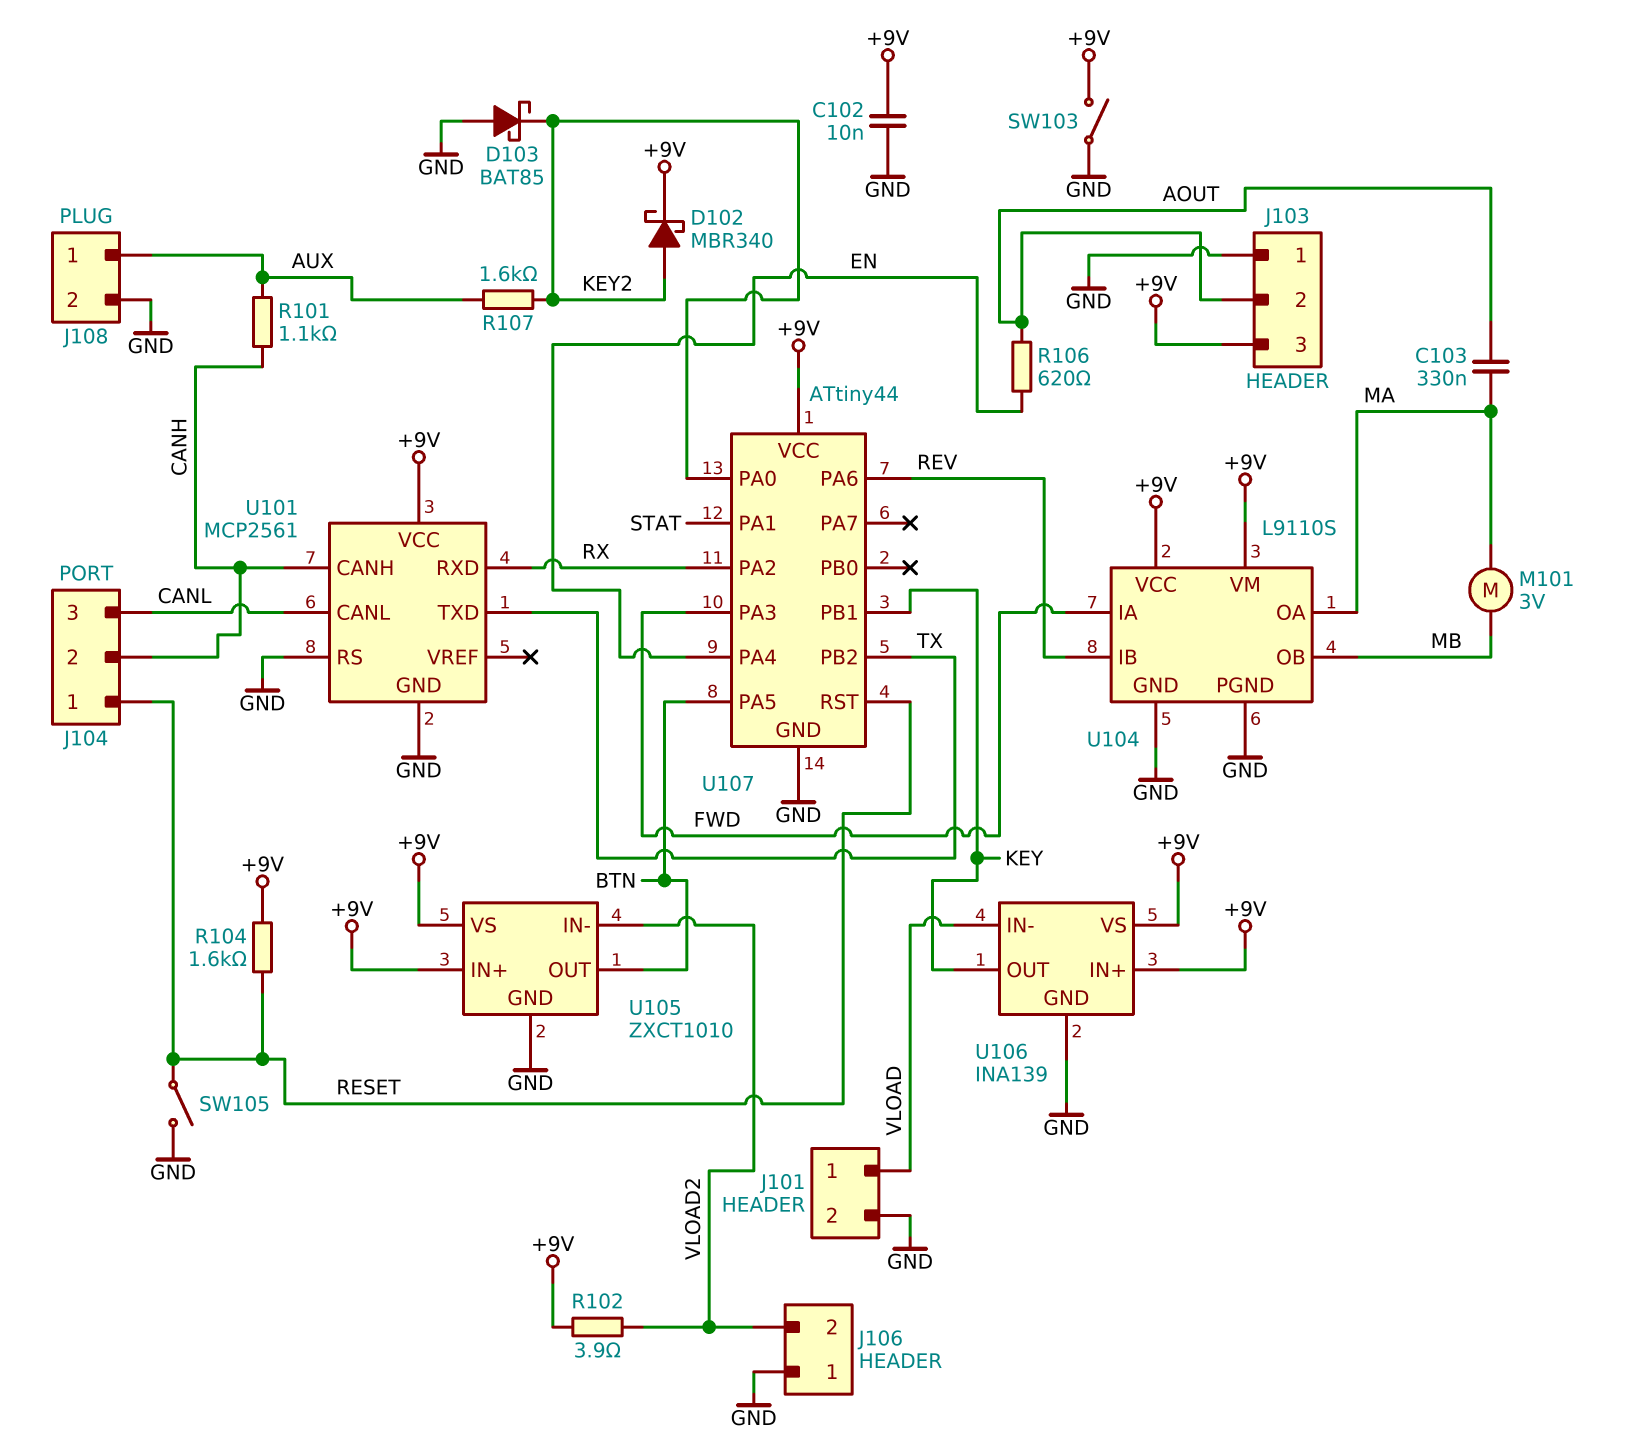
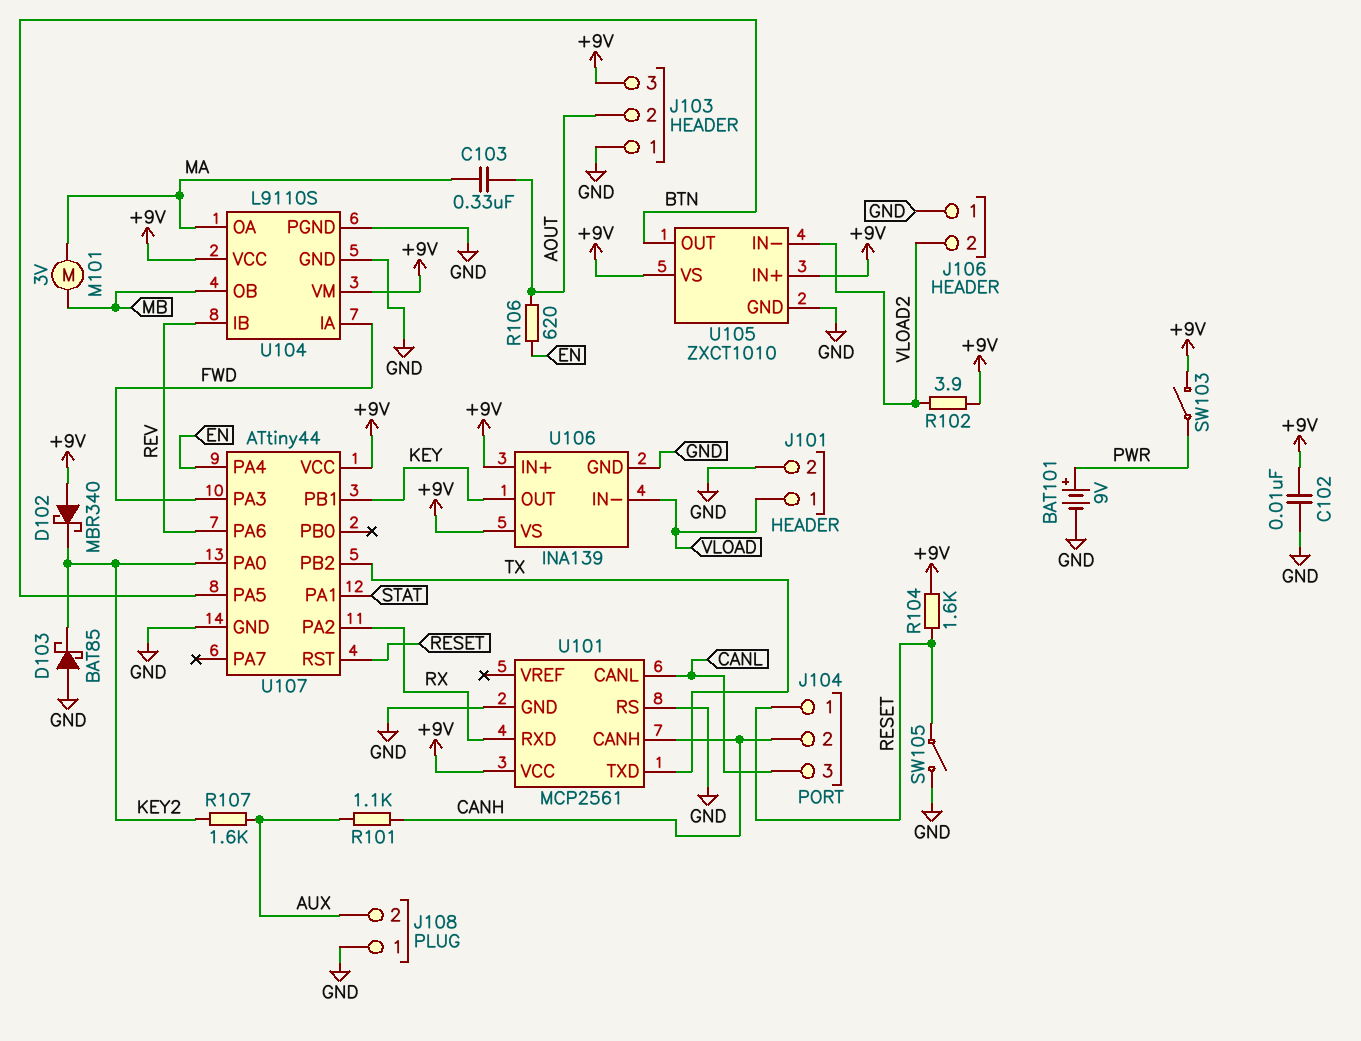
BAT101: none -> 9V (plus PWR, minus GND)
D102: schottky MBR340 (A KEY2, K +9V) -> schottky MBR340 (A +9V, K KEY2)
J108 pin 1: AUX -> GND
J108 pin 2: GND -> AUX
SW103: switch (+9V, GND) -> switch (+9V, PWR)

